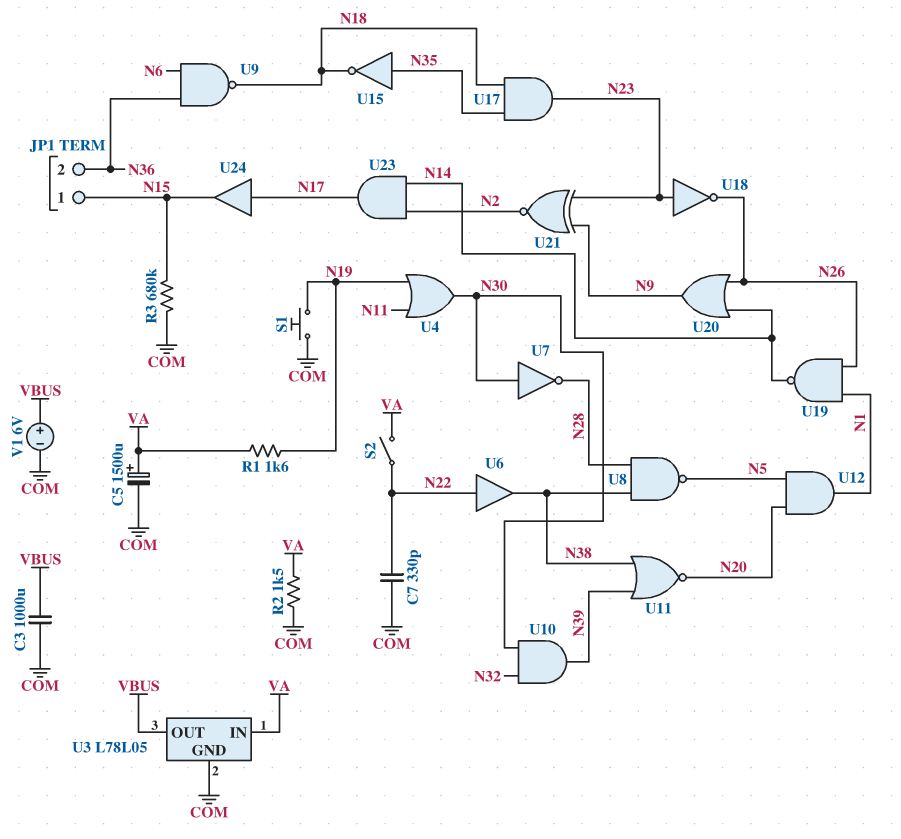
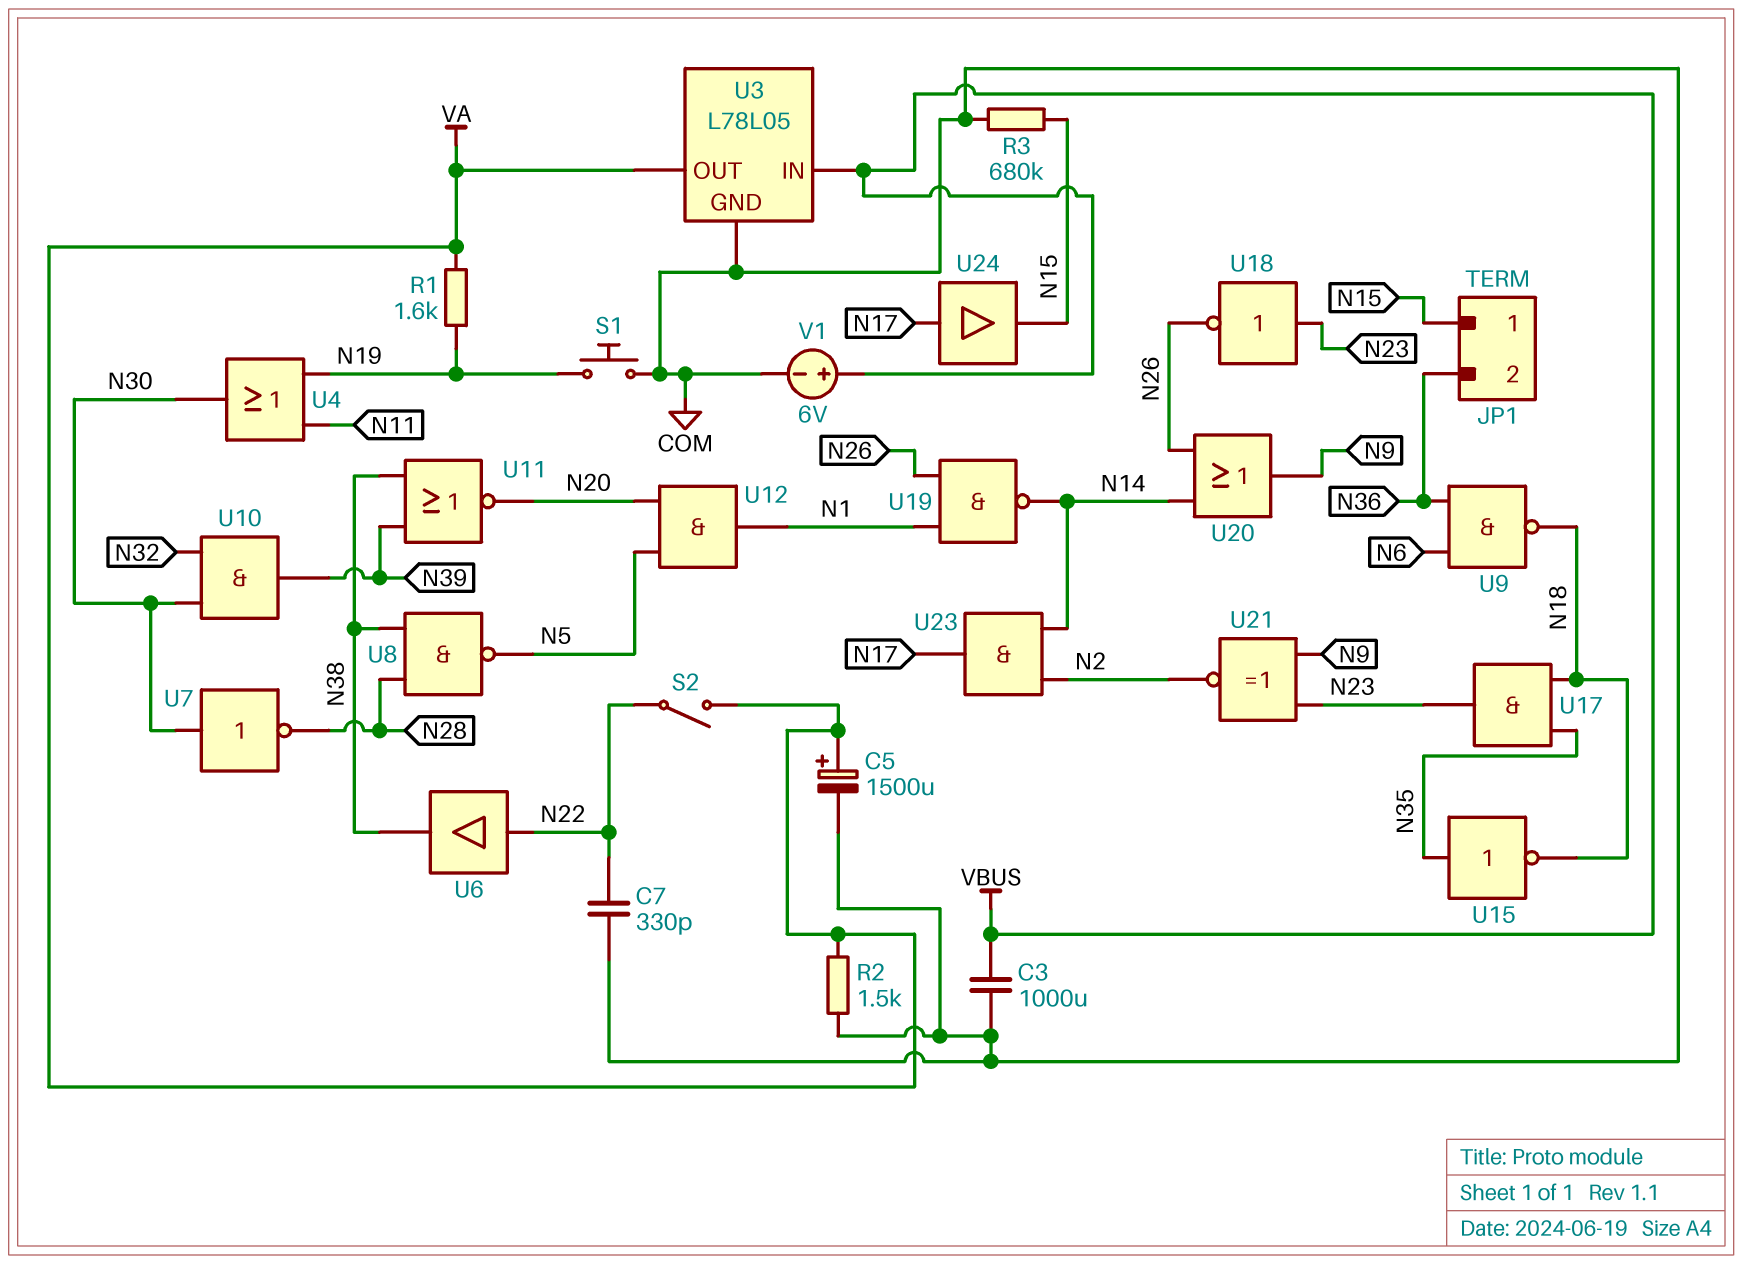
U3 pin IN: VA -> VBUS
U3 pin OUT: VBUS -> VA

